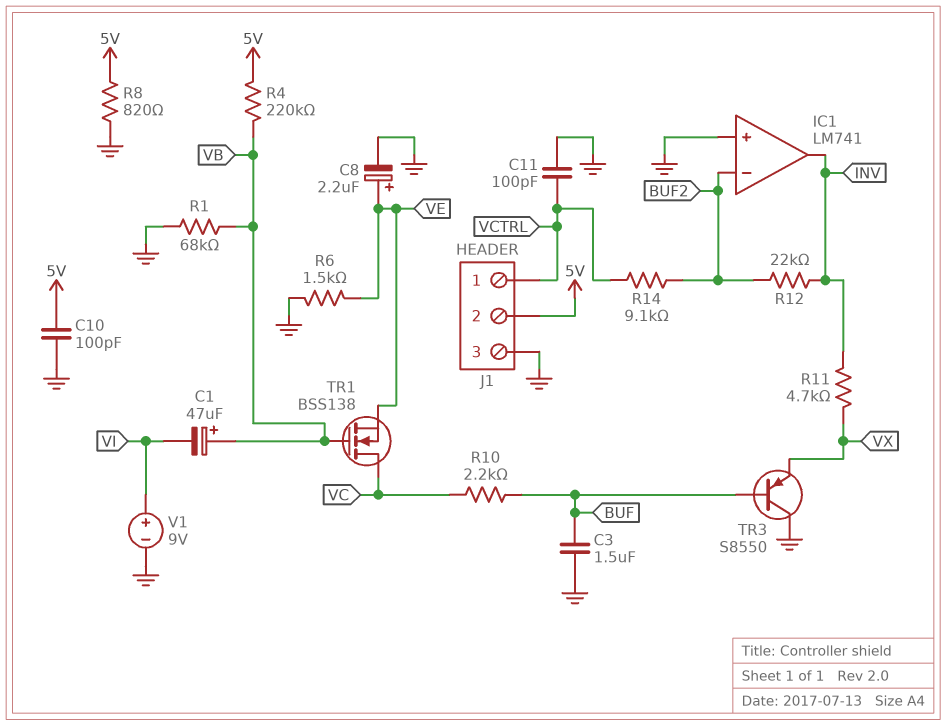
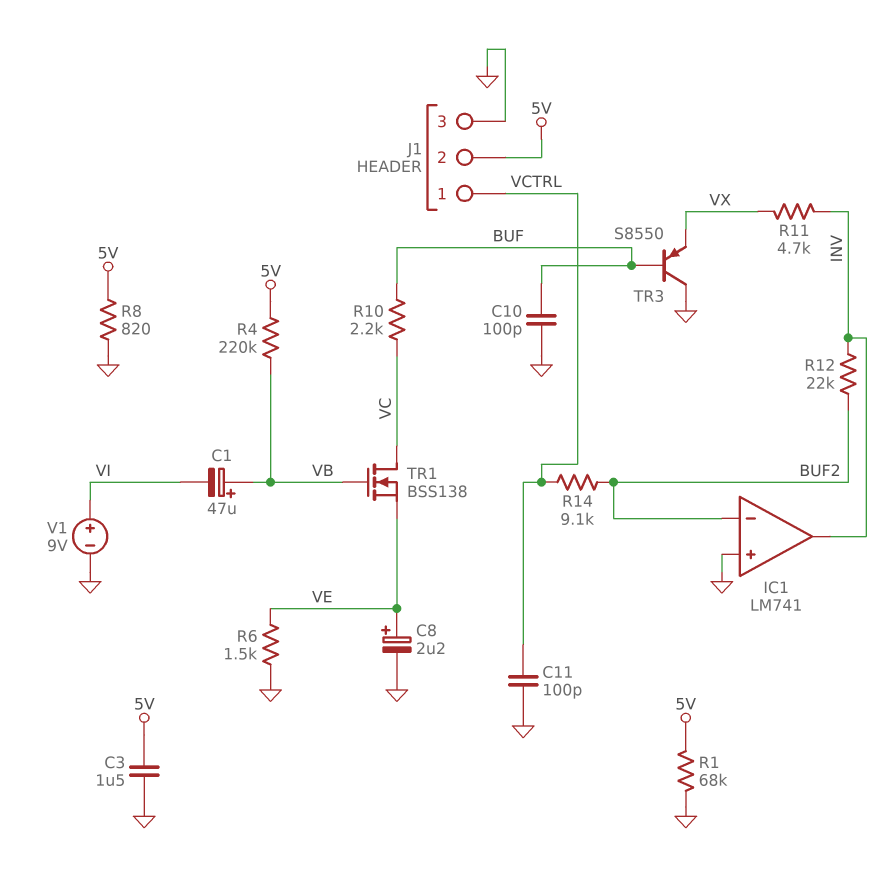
C3: 1.5uF (BUF, GND) -> 1.5uF (5V, GND)
C10: 100pF (5V, GND) -> 100pF (BUF, GND)
R1: 68k (GND, VB) -> 68k (5V, GND)

